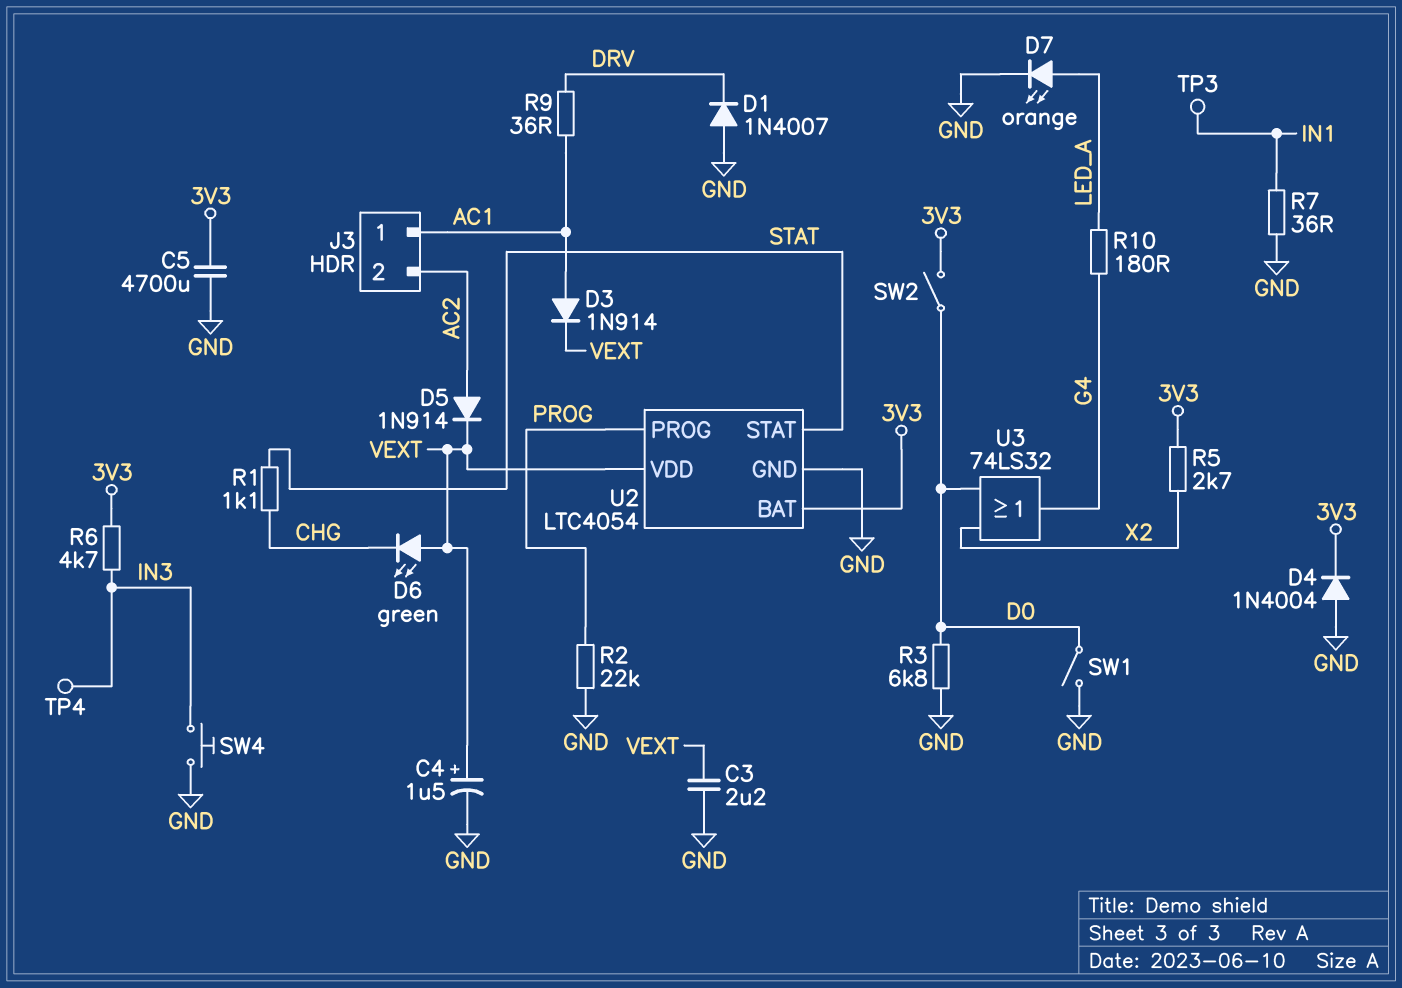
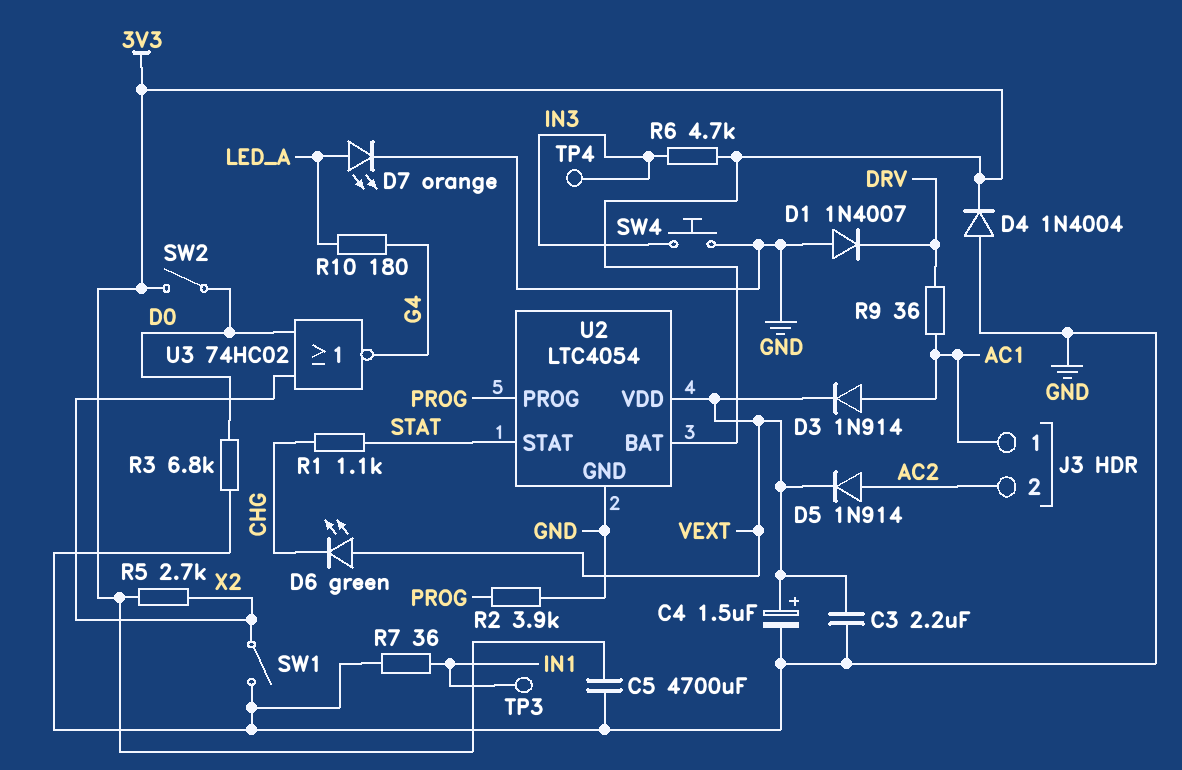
R2: 22k (GND, PROG) -> 3.9k (GND, PROG)
SW1: switch (D0, GND) -> switch (GND, X2)
U3: OR 74LS32 (in D0, in X2, out G4) -> NOR 74HC02 (in D0, in X2, out G4)

